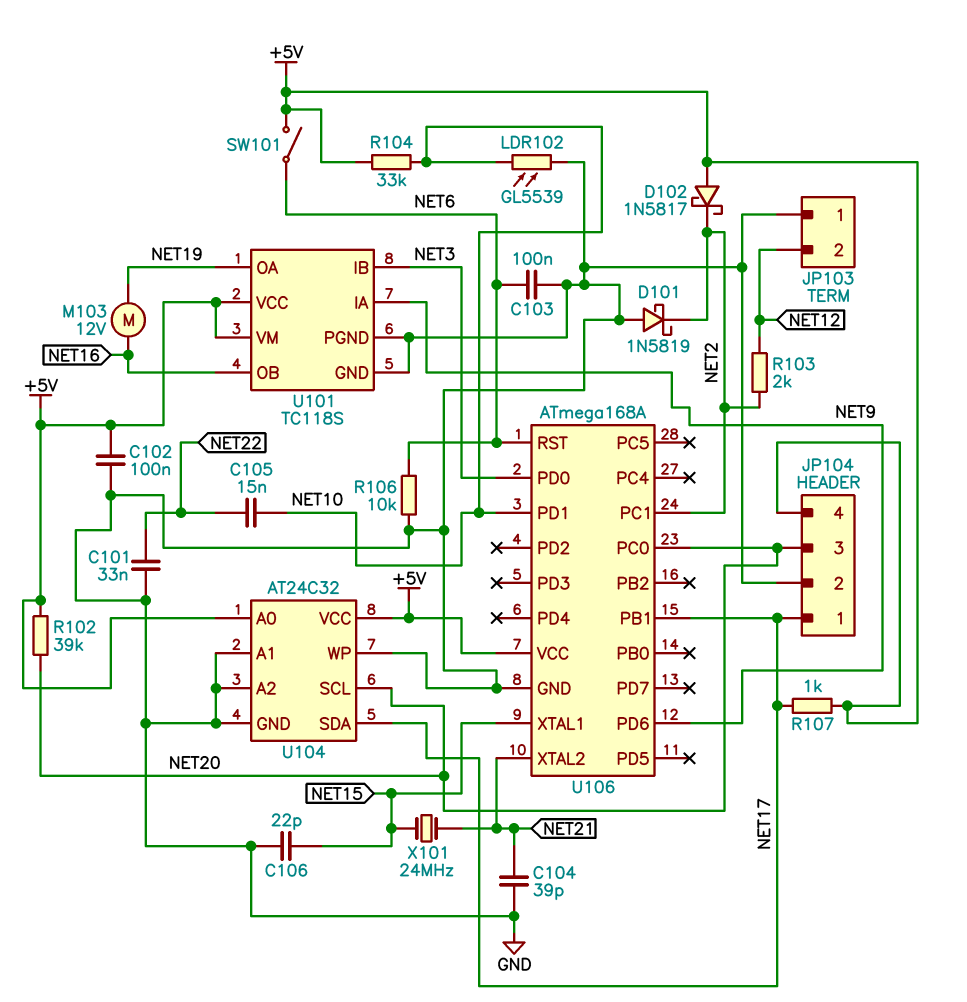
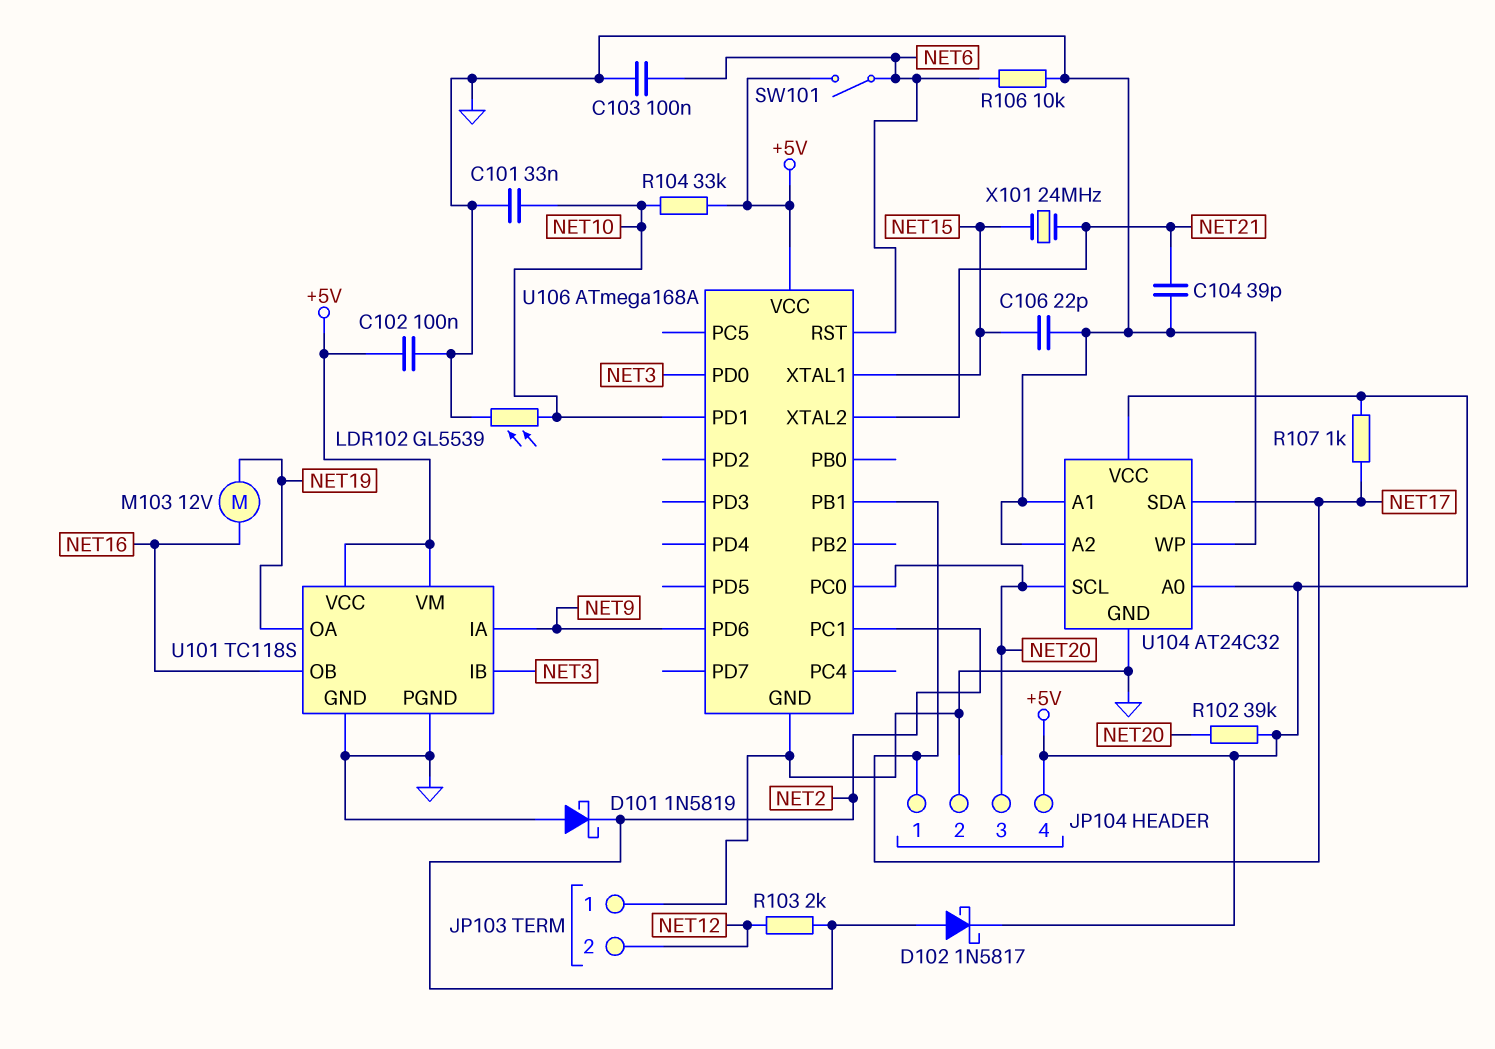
C101: 33nF (GND, NET22) -> 33nF (GND, NET10)
C105: 15nF (NET10, NET22) -> none
D102: schottky 1N5817 (A +5V, K NET2) -> schottky 1N5817 (A NET2, K +5V)

